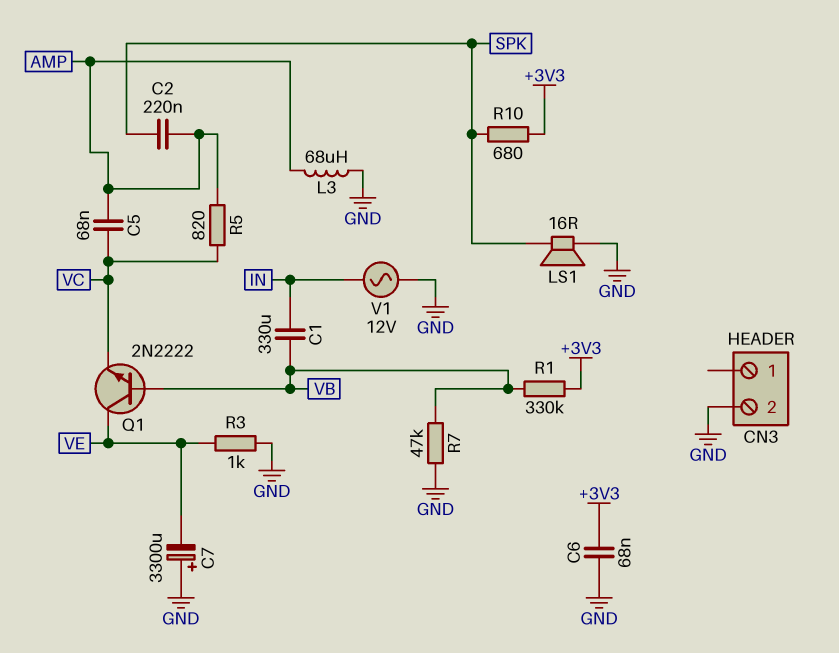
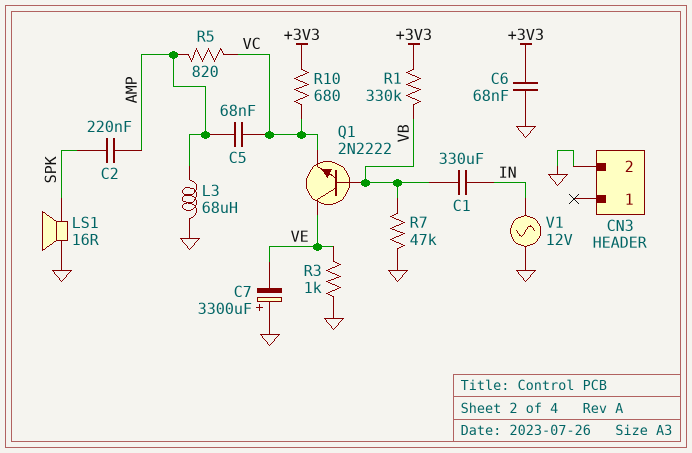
R10: 680 (+3V3, SPK) -> 680 (+3V3, VC)

